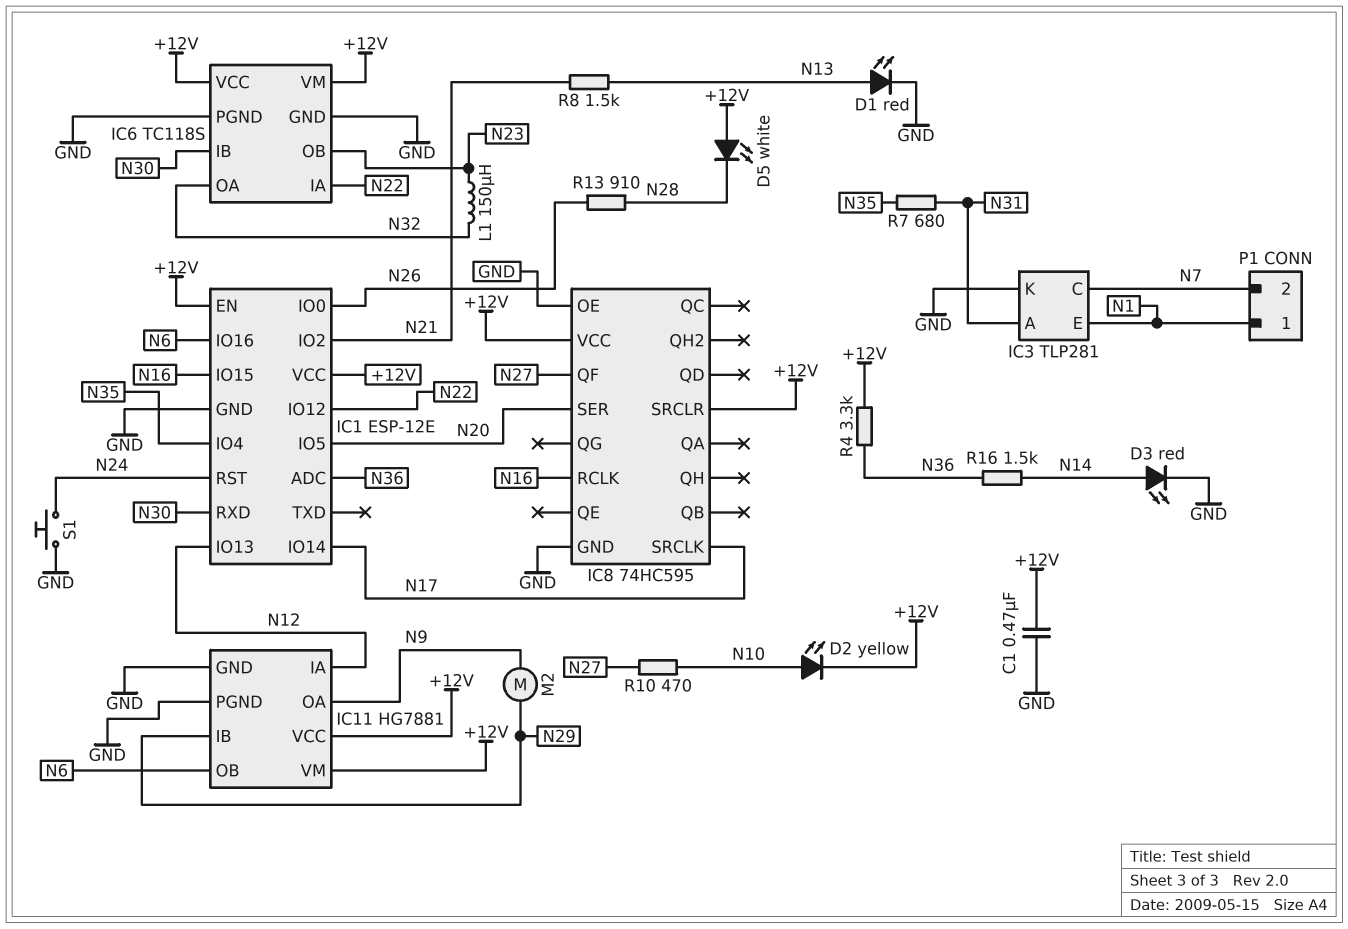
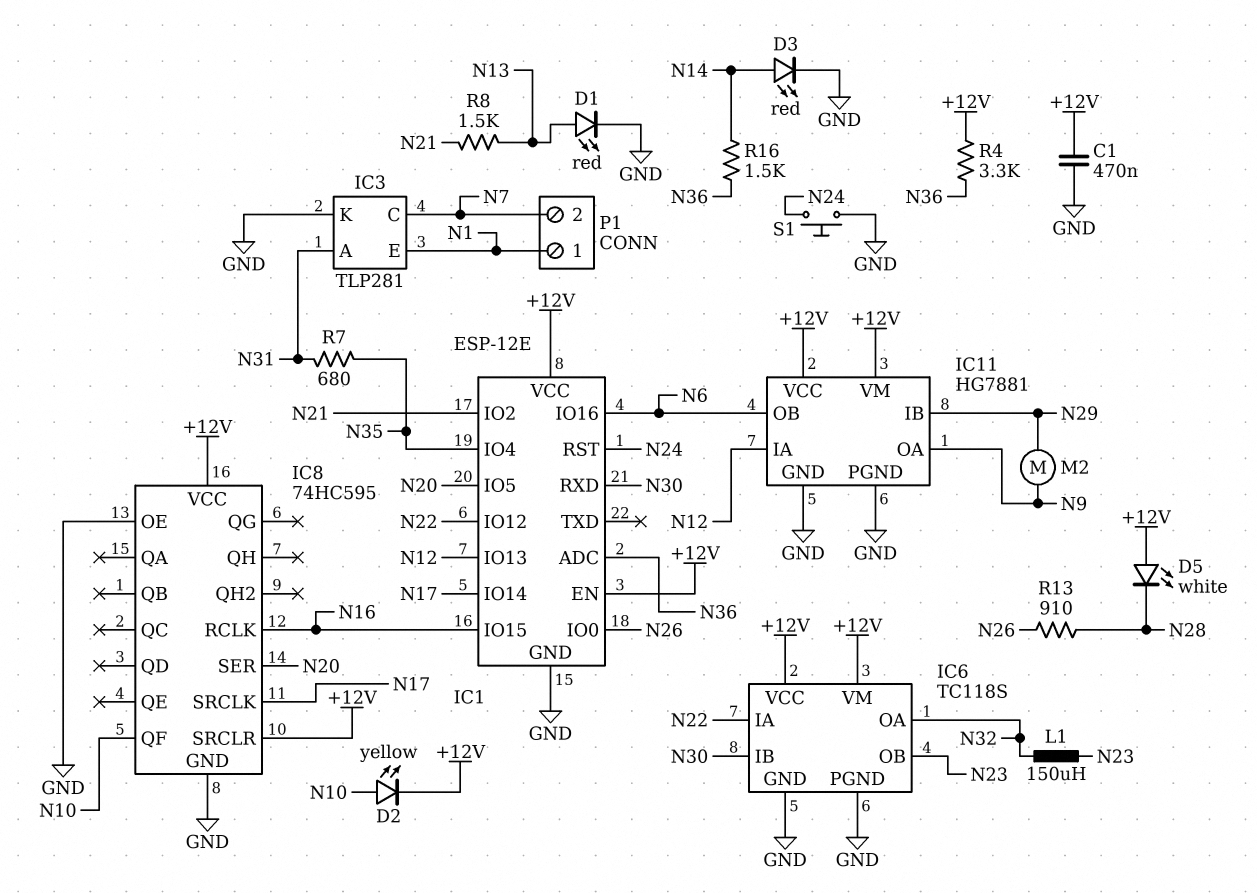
IC8 pin QF: N27 -> N10
R10: 470 (N10, N27) -> none

